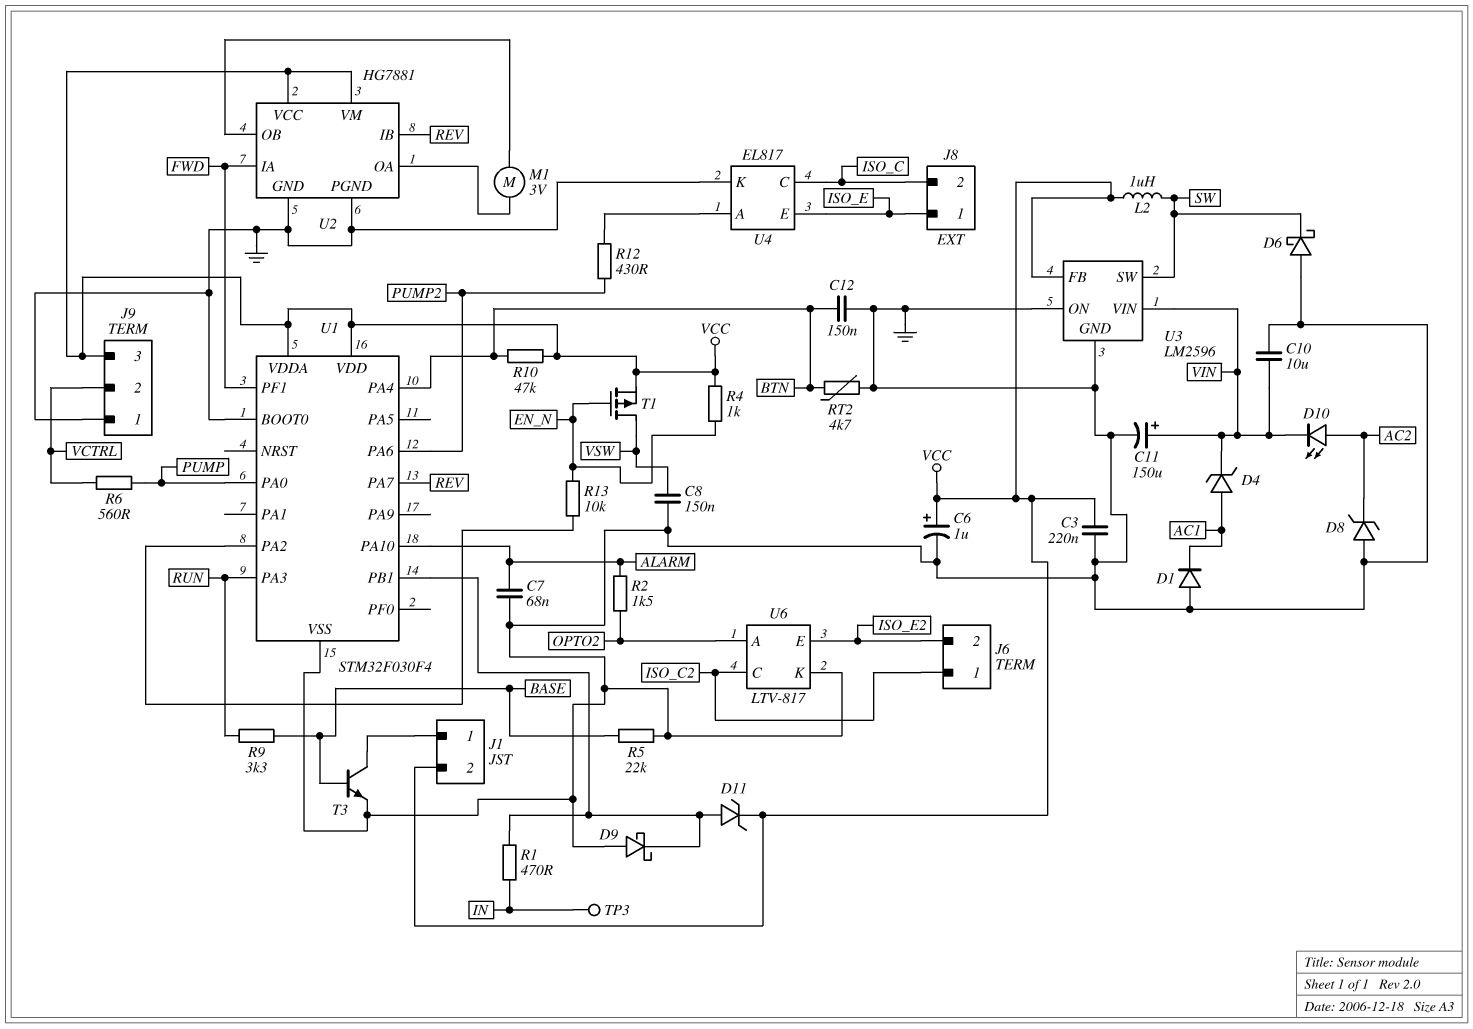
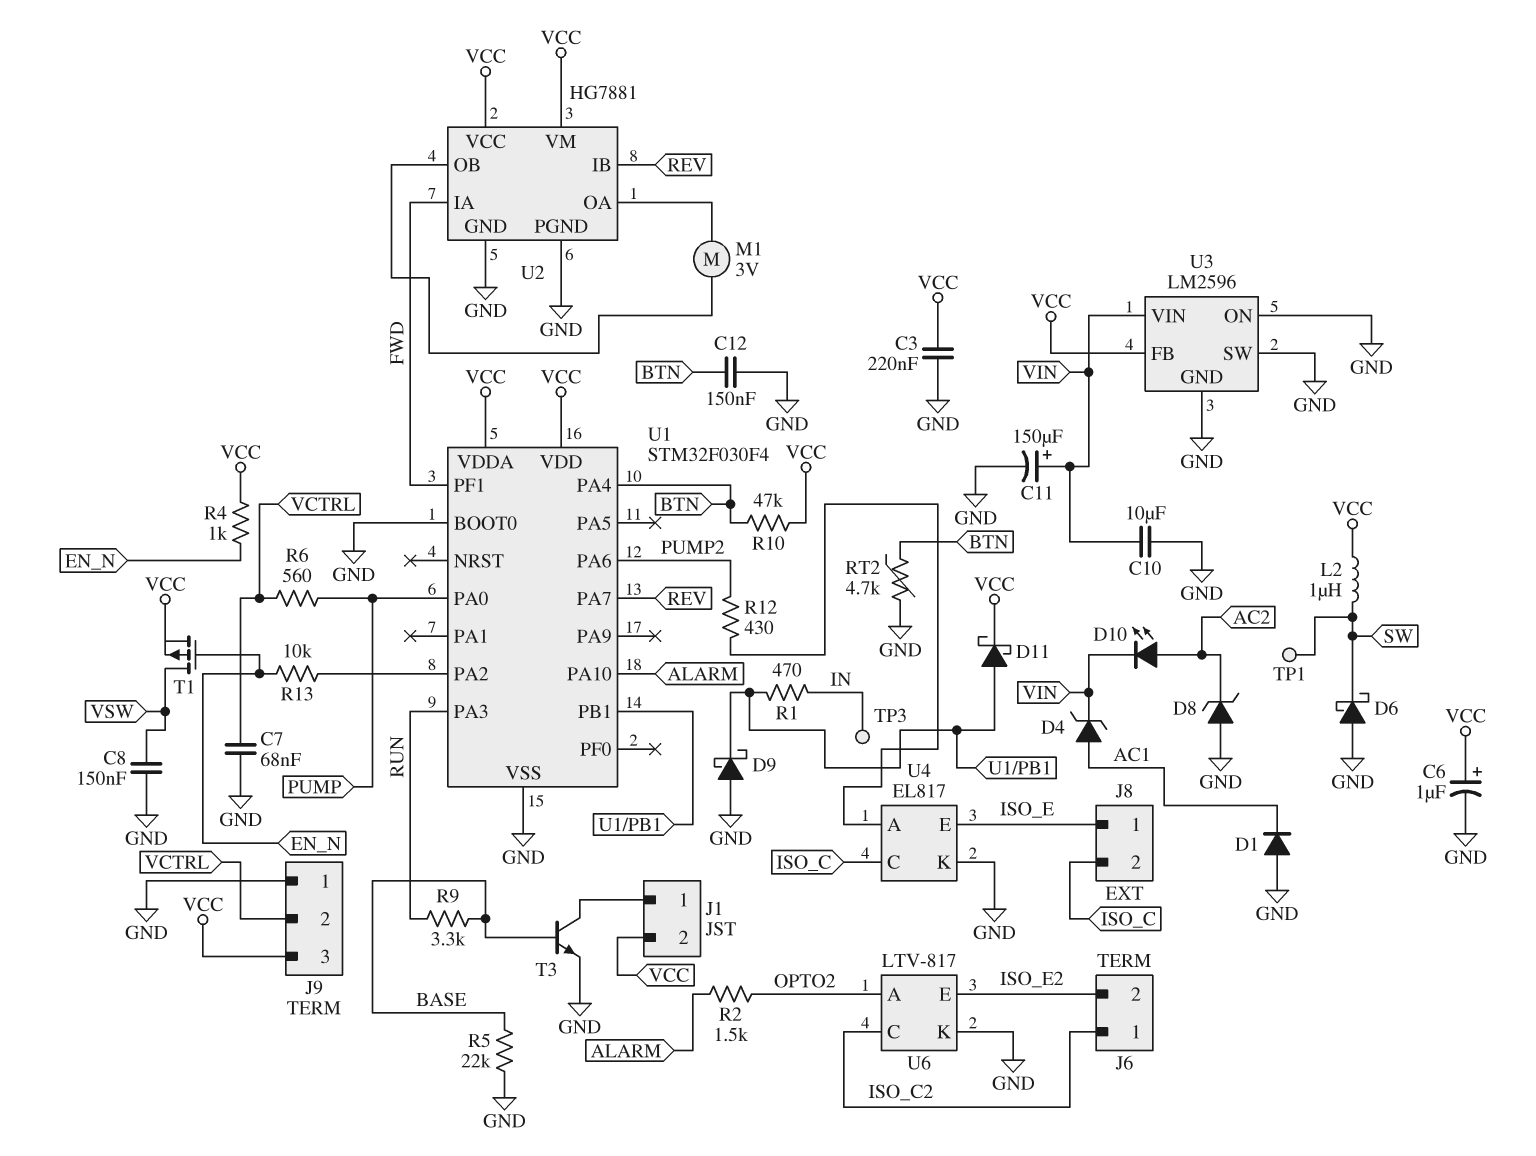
C7: 68nF (ALARM, GND) -> 68nF (GND, VCTRL)
D11: zener (A U1/PB1, K VCC) -> schottky (A U1/PB1, K VCC)
TP1: none -> test point (SW)
U3 pin SW: SW -> GND

